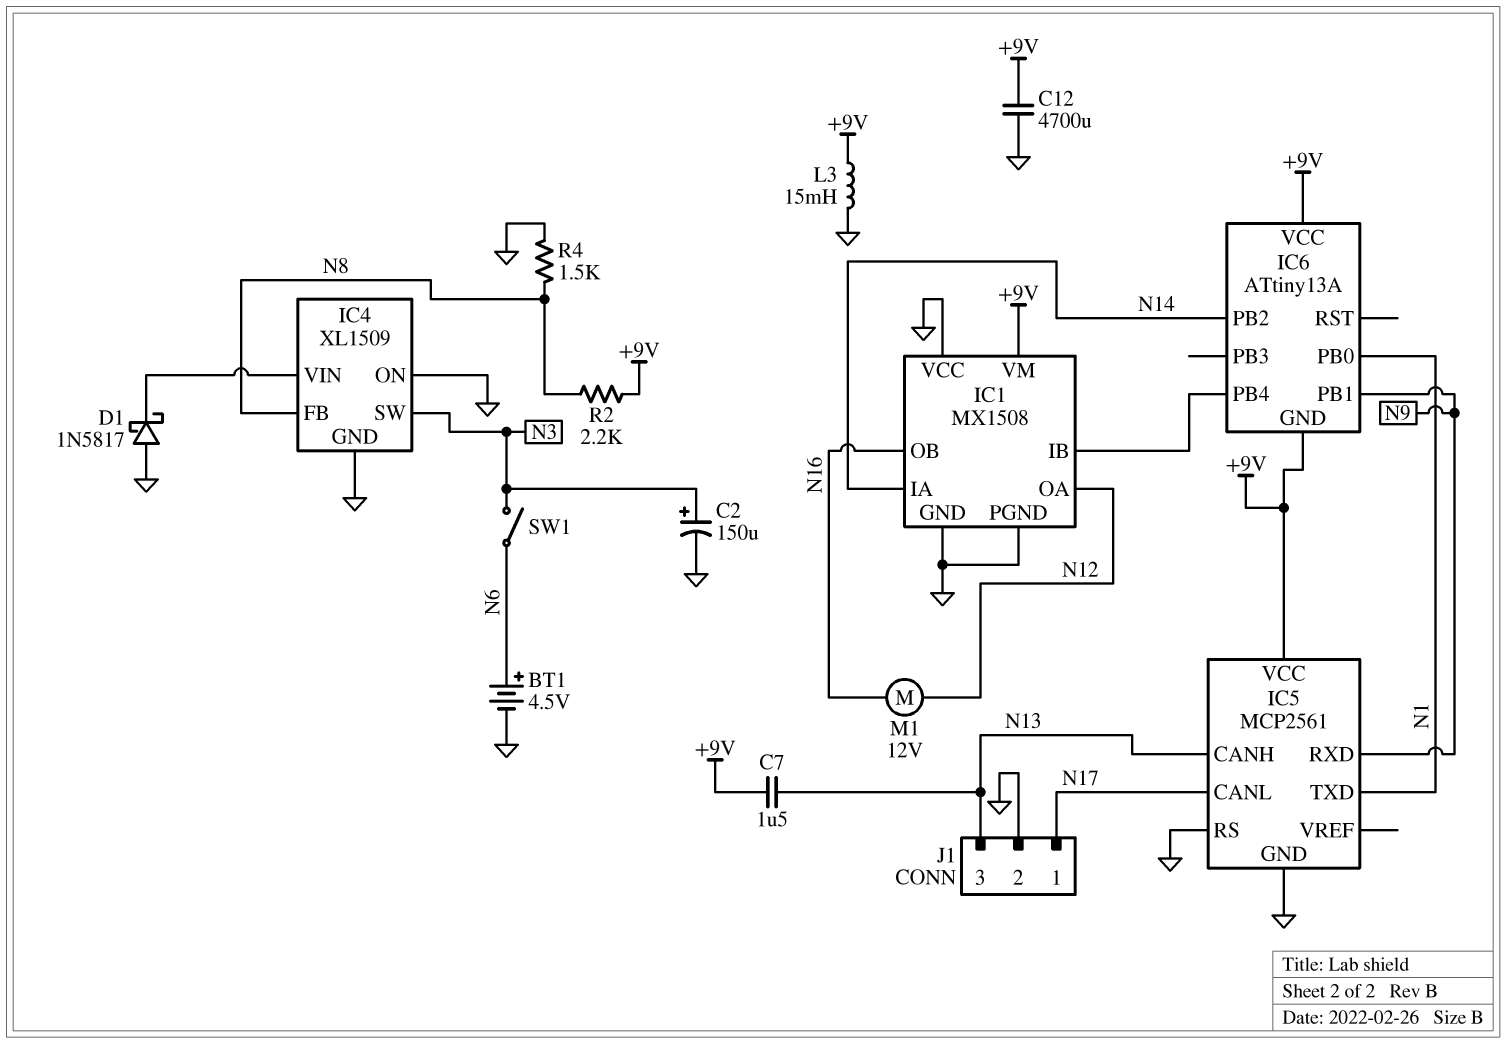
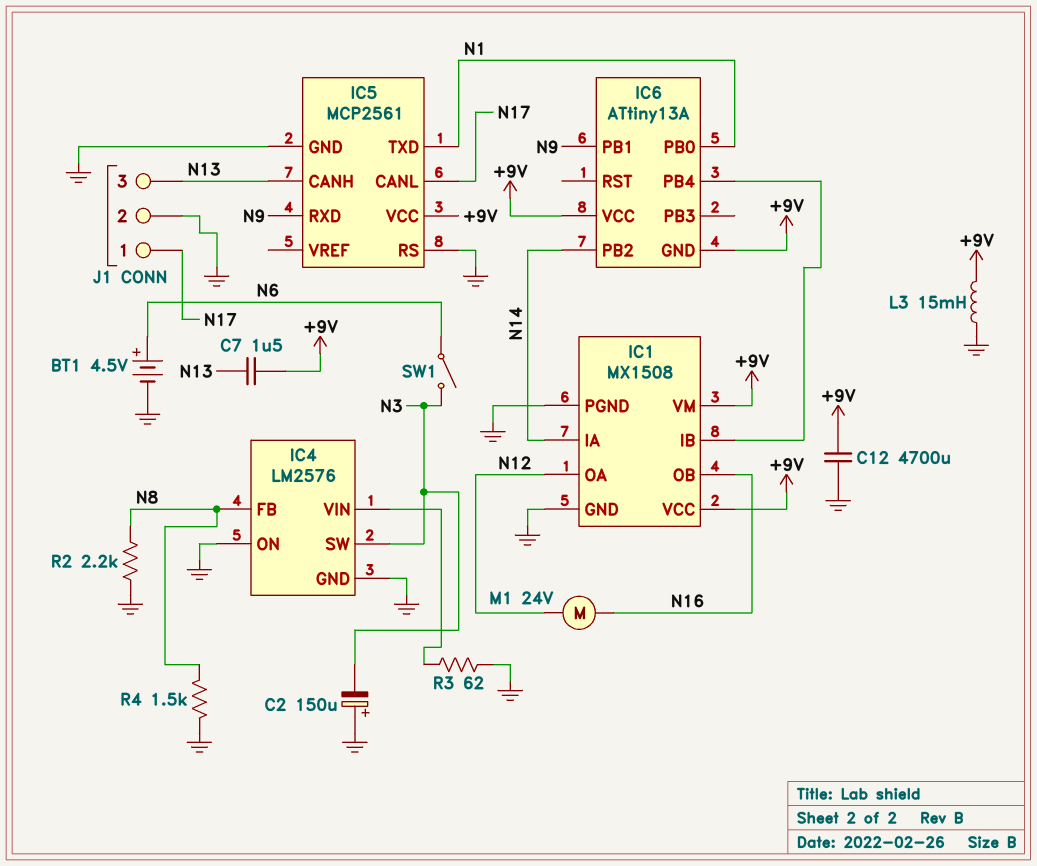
C2: 150uF (plus N3, minus GND) -> 150uF (plus GND, minus N3)
D1: schottky 1N5817 (A GND, K IC4/VIN) -> none
IC1 pin VCC: GND -> +9V
IC4: XL1509 -> LM2576
M1: motor 12V (N12, N16) -> motor 24V (N12, N16)
R2: 2.2k (+9V, N8) -> 2.2k (GND, N8)
R3: none -> 62 (GND, IC4/VIN)

